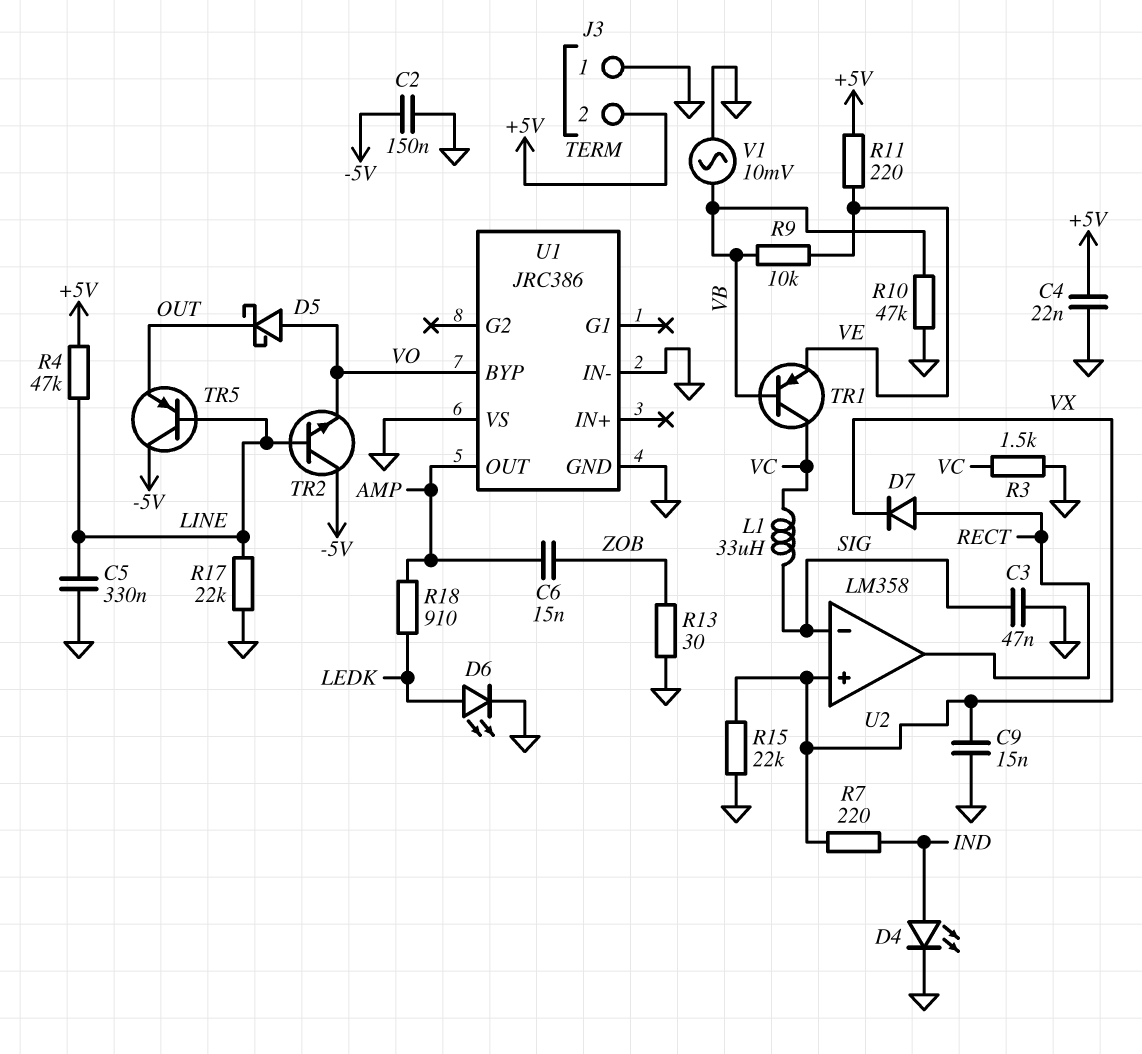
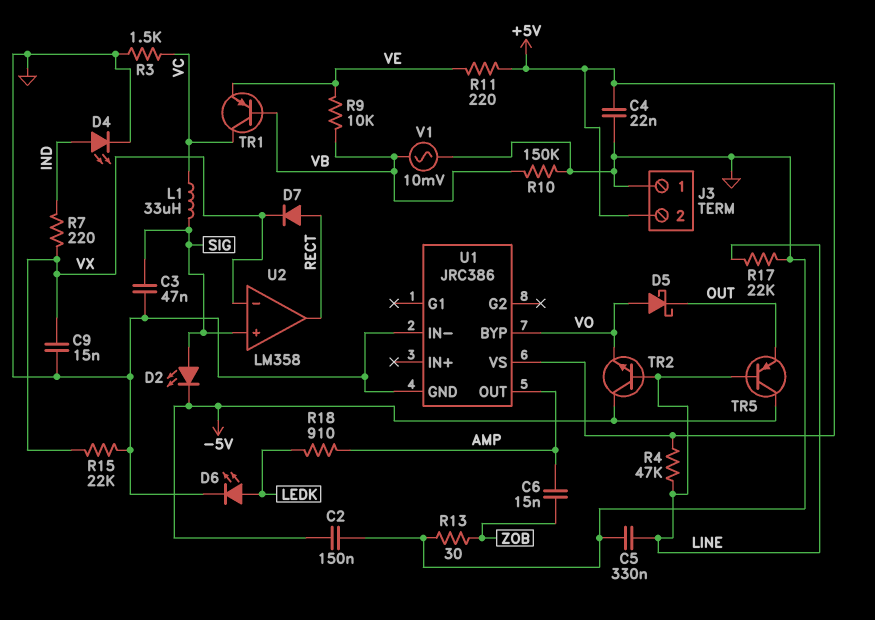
D2: none -> LED (A SIG, K -5V)
R10: 47k (GND, VB) -> 150k (GND, VB)
U1 pin VS: GND -> +5V
U2 pin in+: VX -> SIG
U2 pin in-: SIG -> VX

